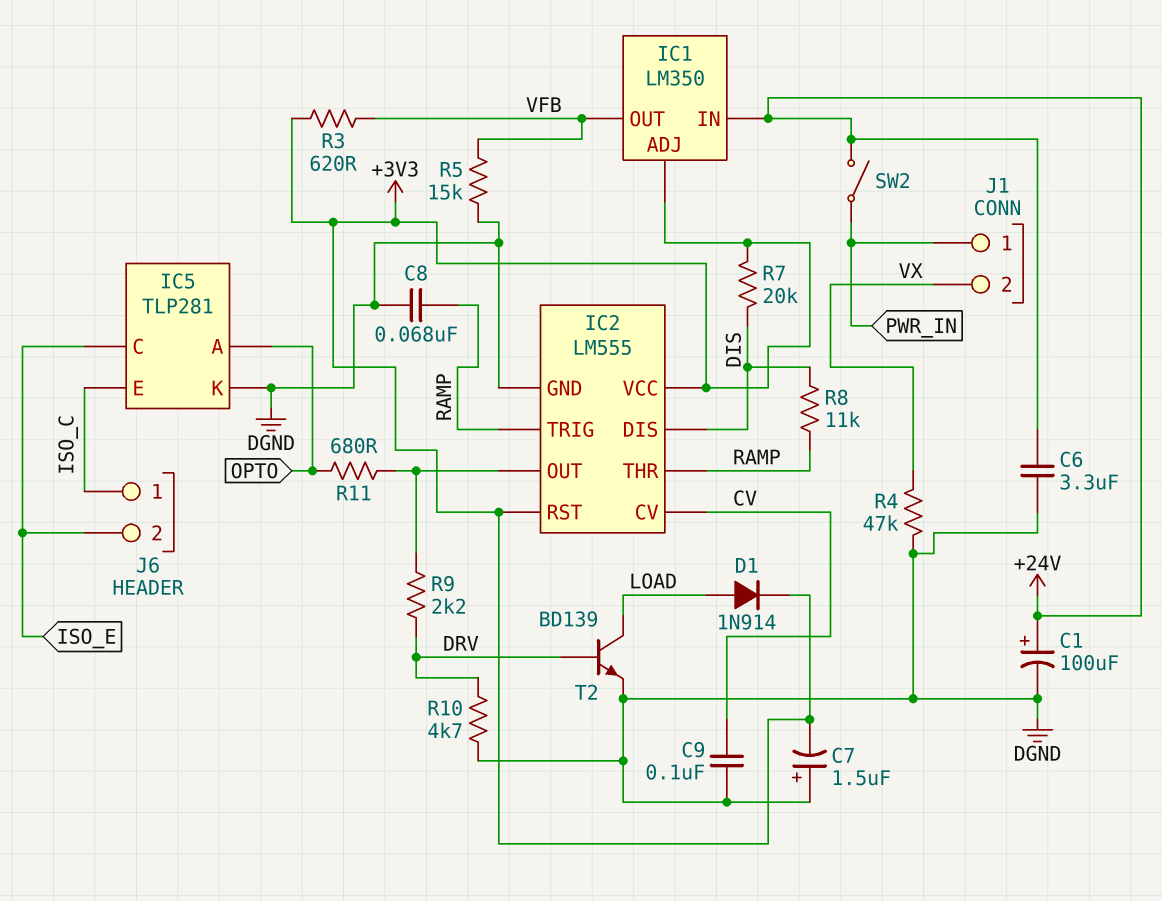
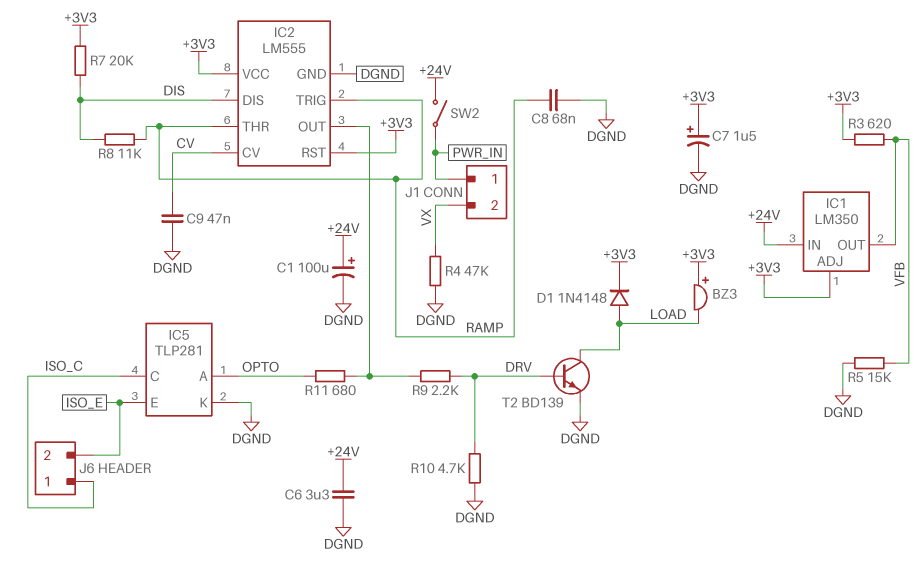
BZ3: none -> buzzer (plus +3V3, minus LOAD)
C7: 1.5uF (plus DGND, minus +3V3) -> 1.5uF (plus +3V3, minus DGND)
C9: 100nF (CV, DGND) -> 47nF (CV, DGND)
D1: diode 1N914 (A LOAD, K +3V3) -> diode 1N4148 (A LOAD, K +3V3)
IC5 pin C: ISO_E -> ISO_C
IC5 pin E: ISO_C -> ISO_E

